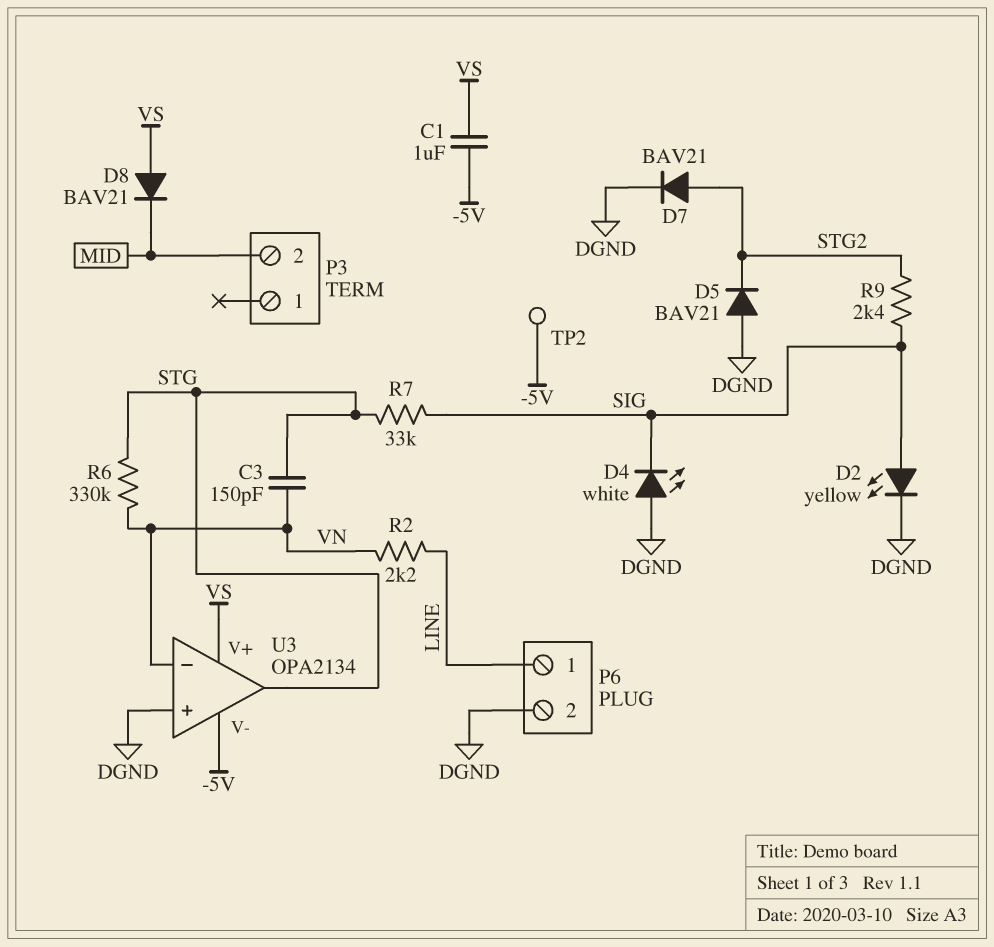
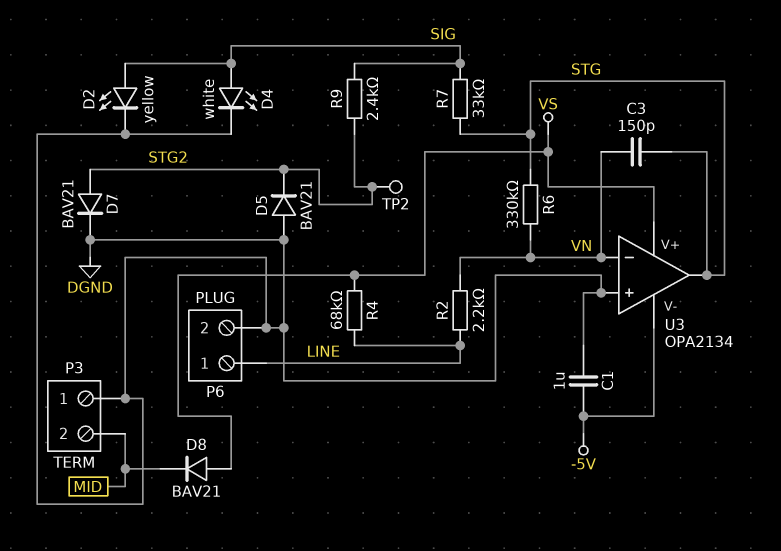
C1: 1uF (-5V, VS) -> 1uF (-5V, DGND)
D4: LED white (A DGND, K SIG) -> LED white (A SIG, K DGND)
P3 pin 1: none -> DGND
R4: none -> 68k (LINE, VS)
TP2: test point (-5V) -> test point (STG2)

